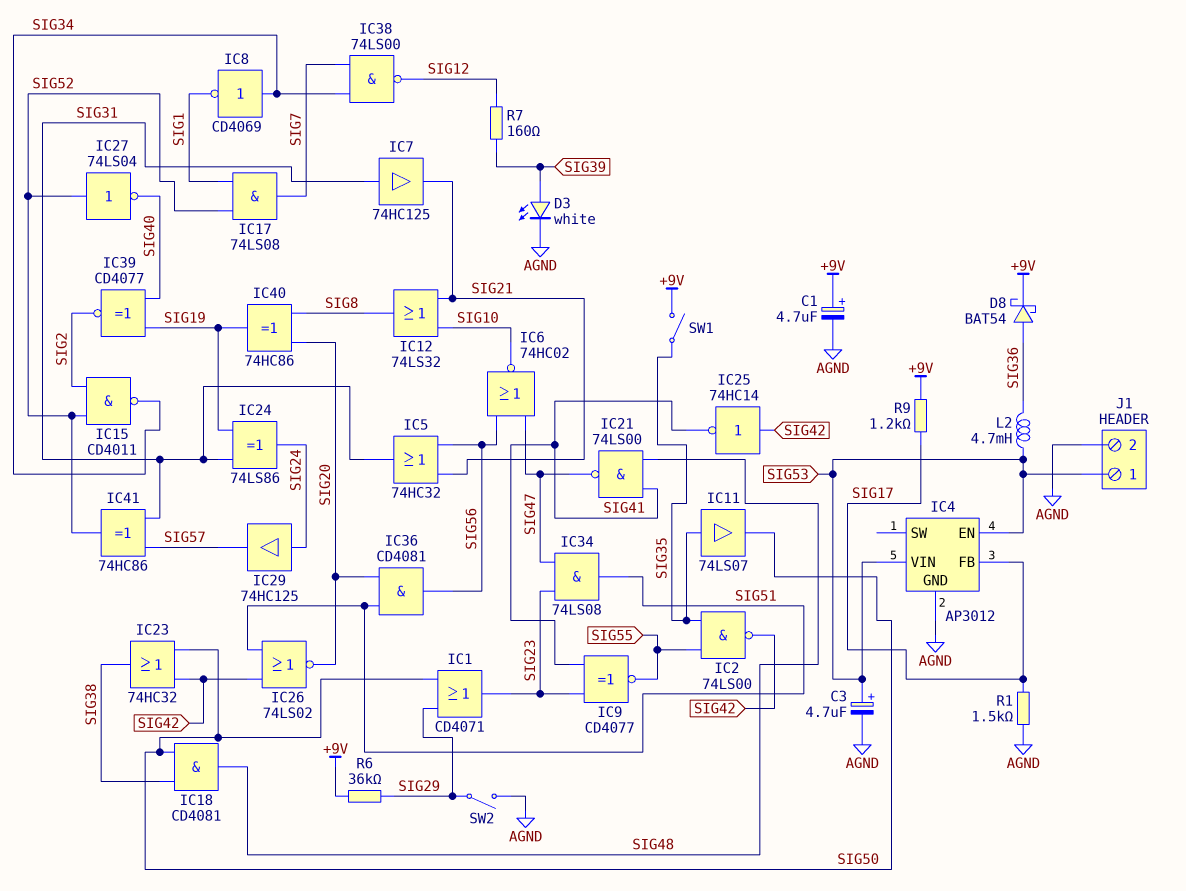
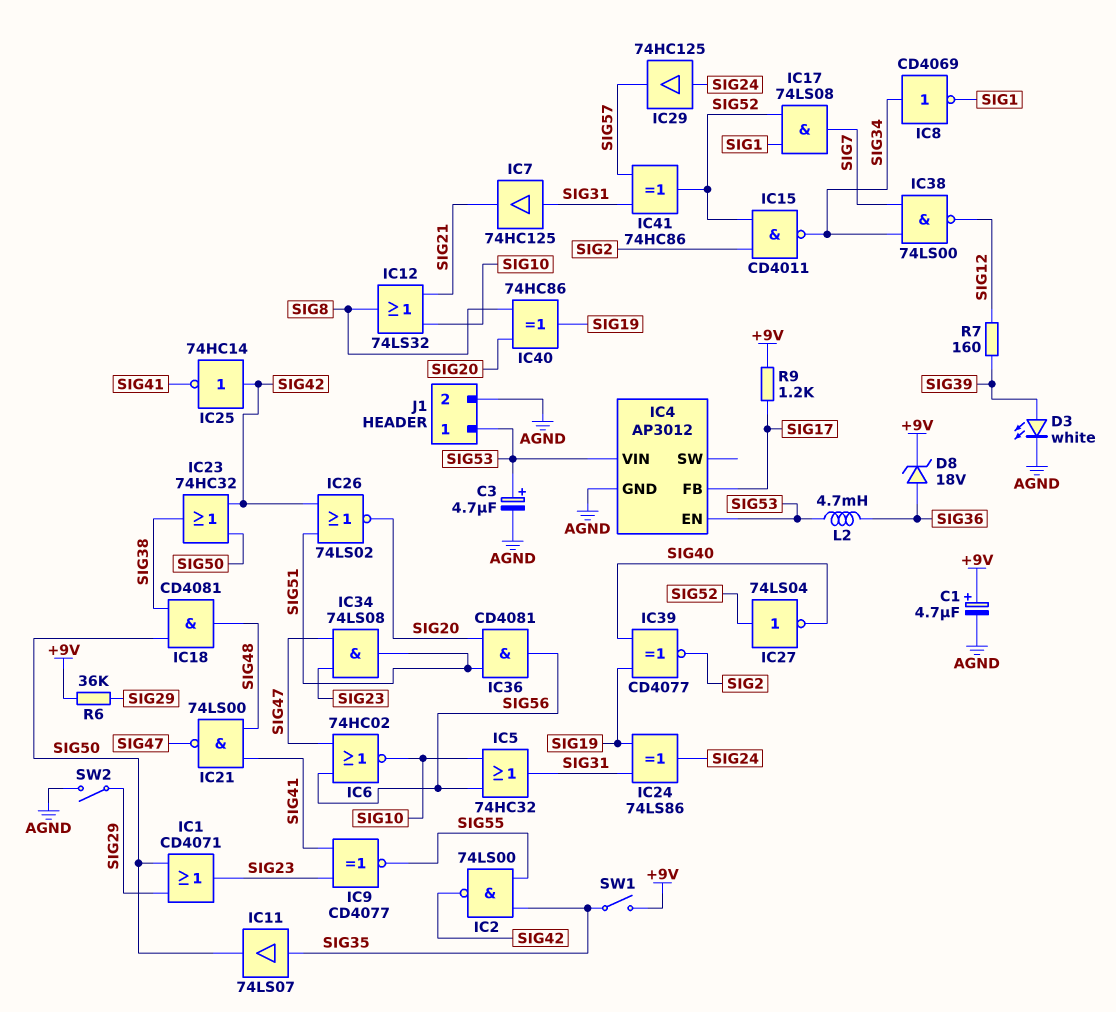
D8: schottky BAT54 (A SIG36, K +9V) -> zener 18V (A SIG36, K +9V)
IC5: OR 74HC32 (in SIG21, in SIG56, out SIG31) -> OR 74HC32 (in SIG10, in SIG56, out SIG31)
R1: 1.5k (AGND, SIG17) -> none

